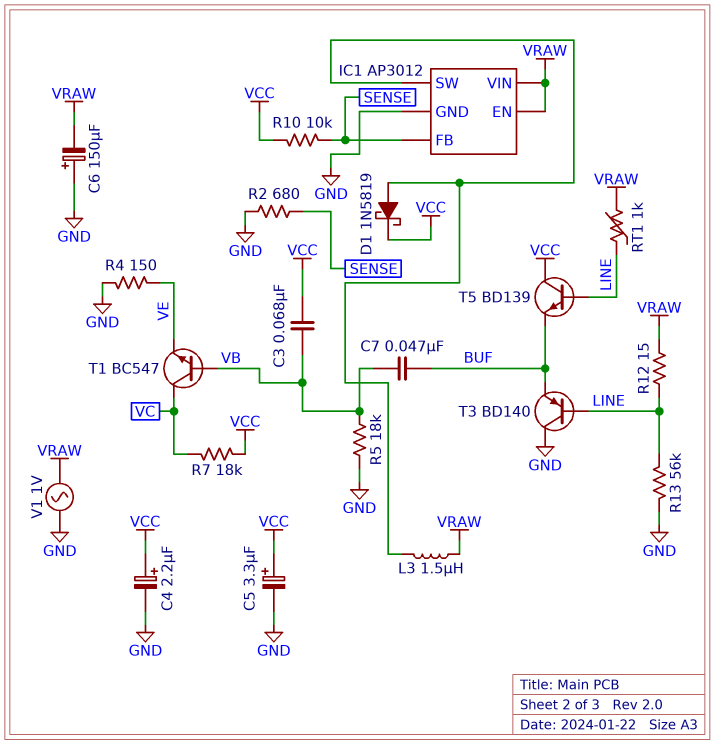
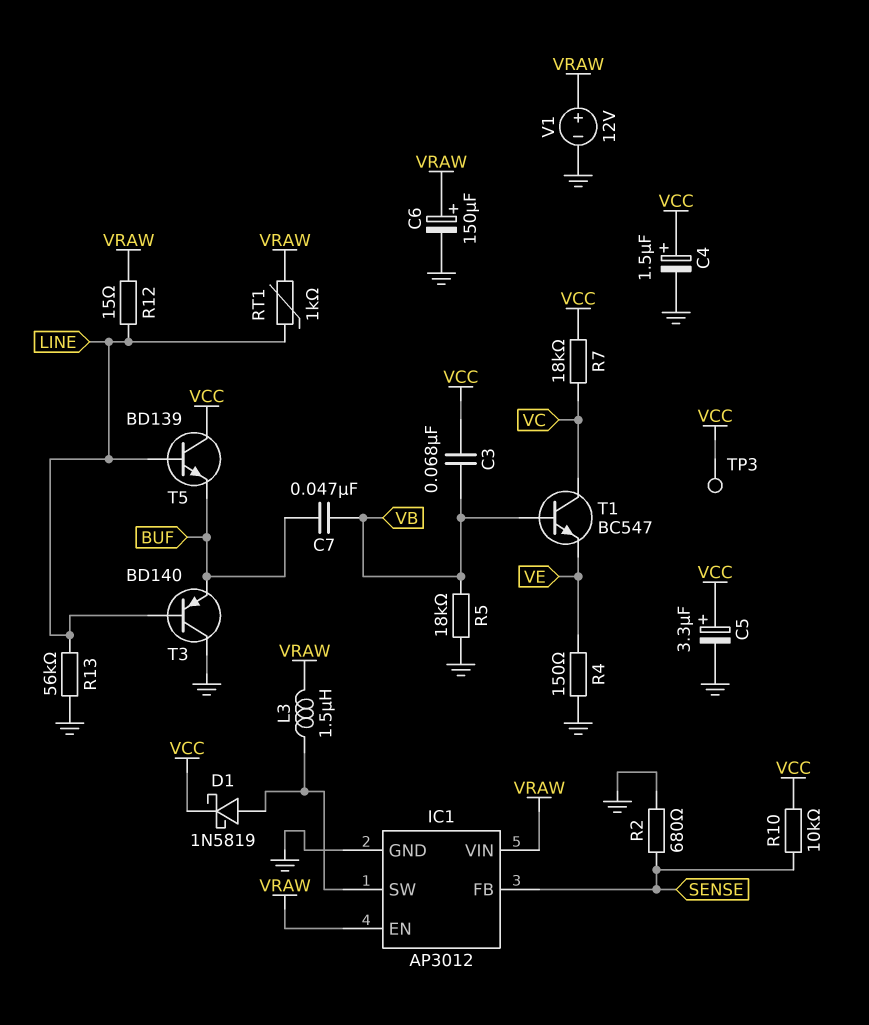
C4: 2.2uF (plus VCC, minus GND) -> 1.5uF (plus VCC, minus GND)
C6: 150uF (plus GND, minus VRAW) -> 150uF (plus VRAW, minus GND)
TP3: none -> test point (VCC)
V1: AC 1V (GND, VRAW) -> 12V (plus VRAW, minus GND)

